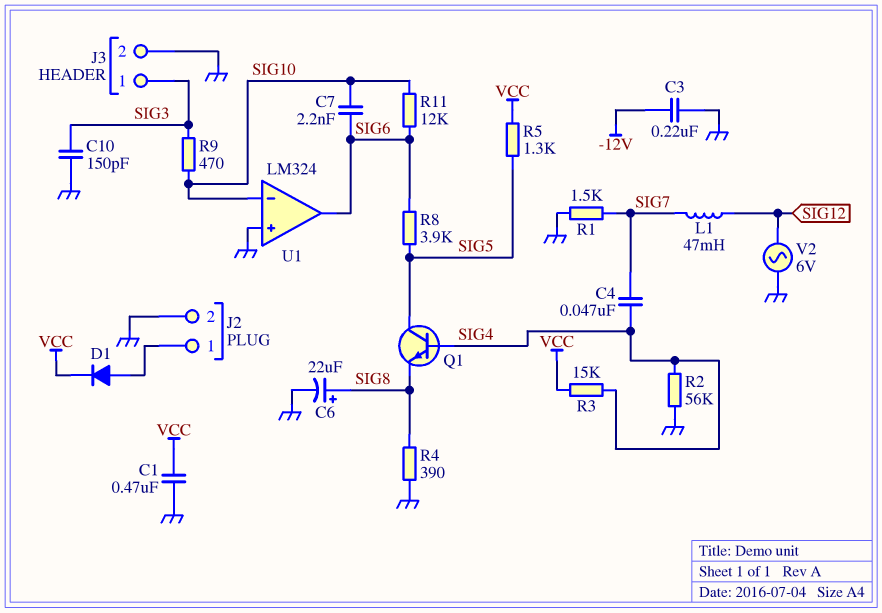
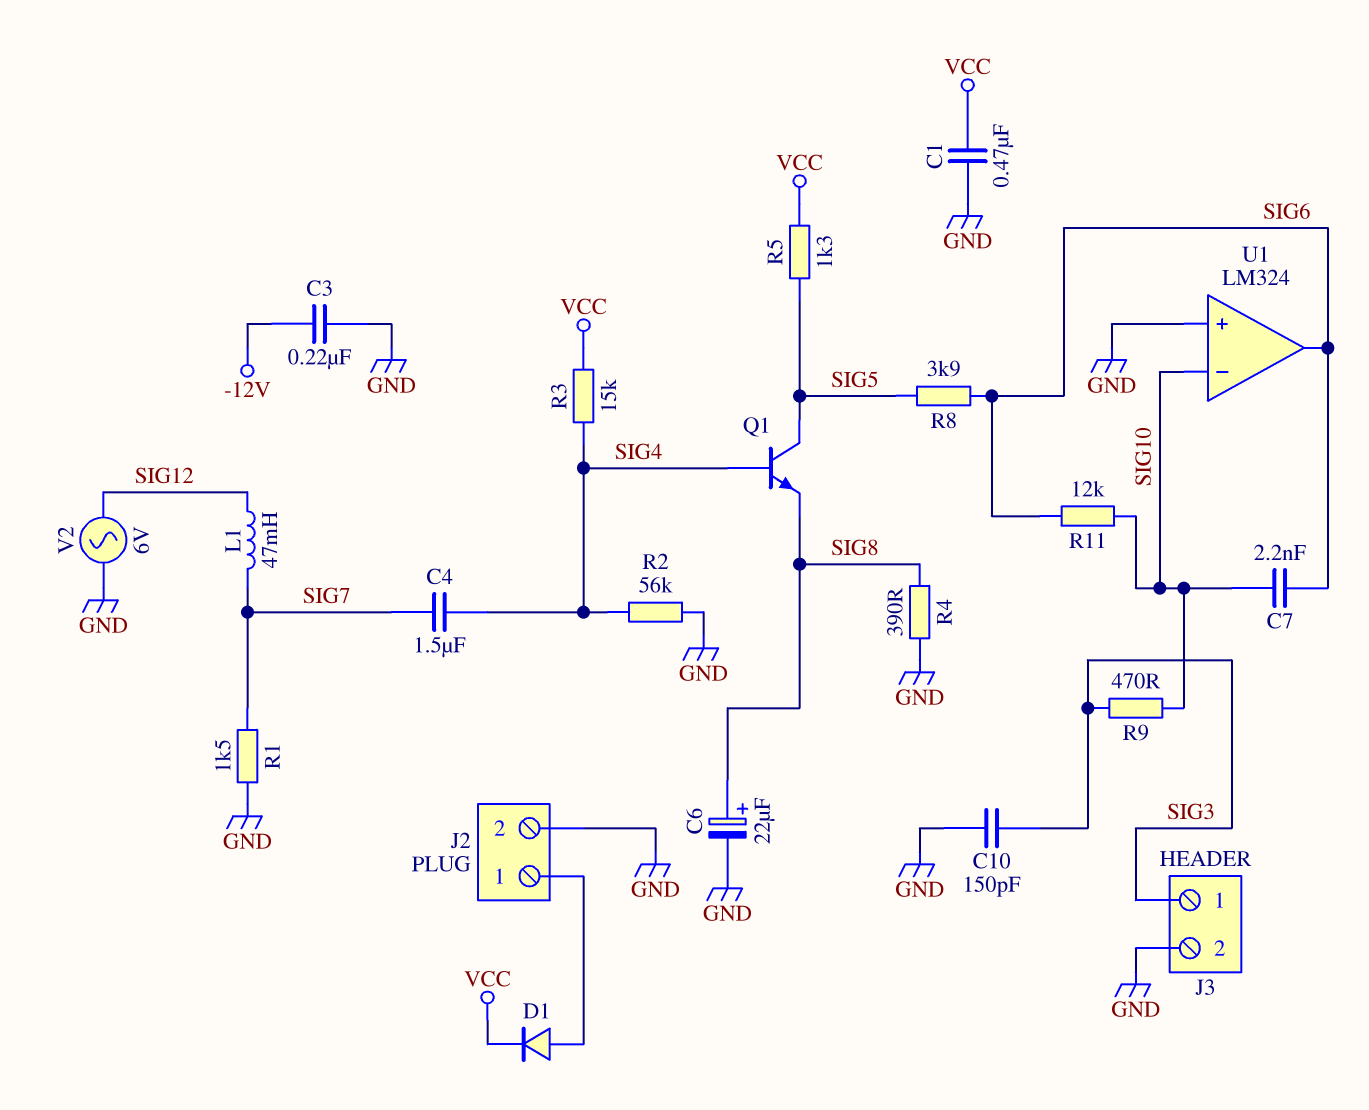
C4: 47nF (SIG4, SIG7) -> 1.5uF (SIG4, SIG7)

